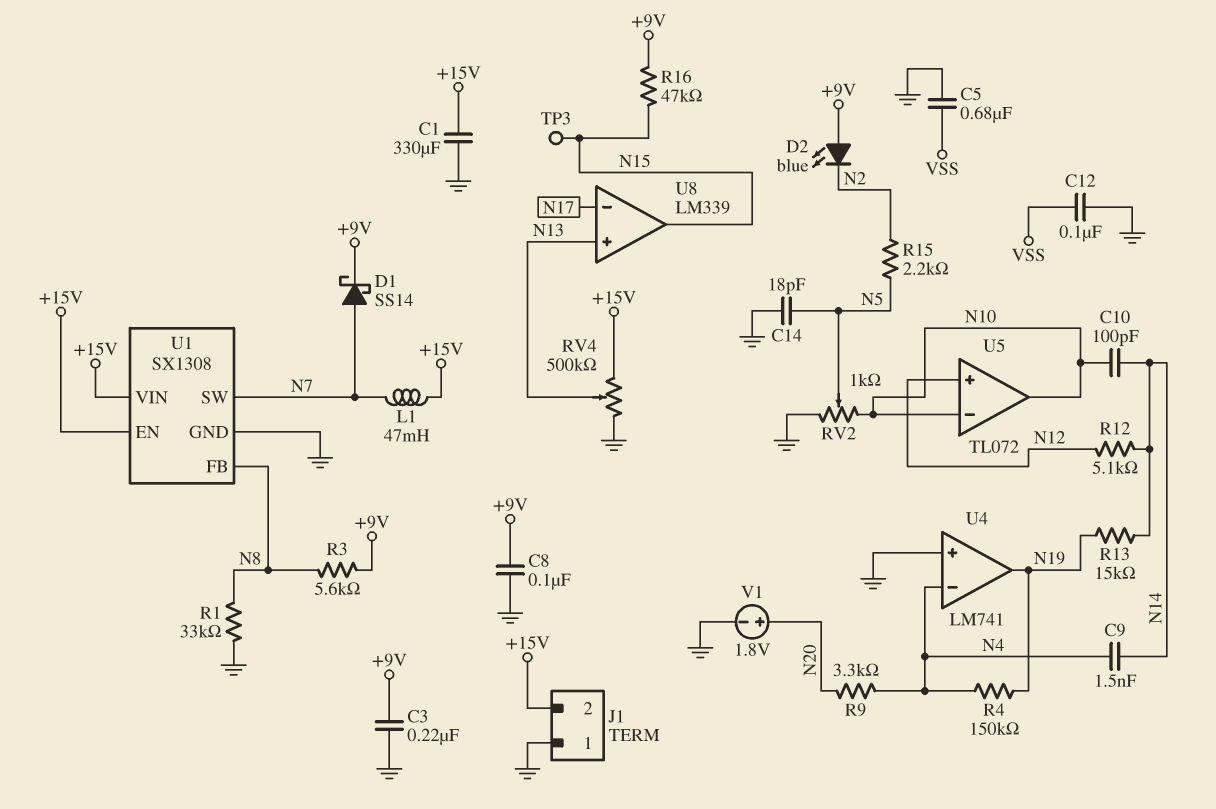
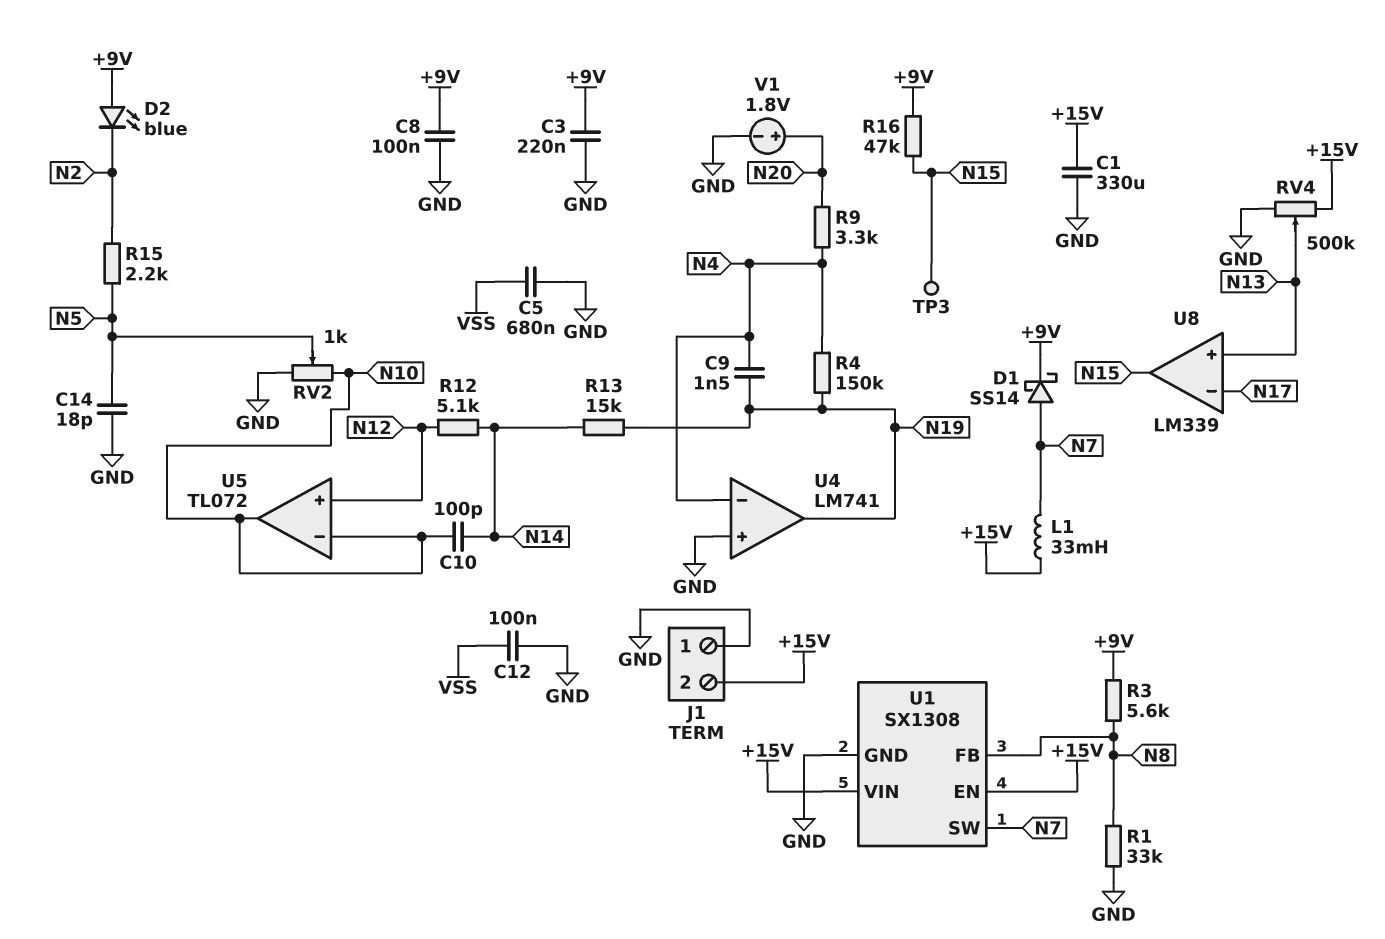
C9: 1.5nF (N4, N14) -> 1.5nF (N4, N19)
L1: 47mH (+15V, N7) -> 33mH (+15V, N7)

